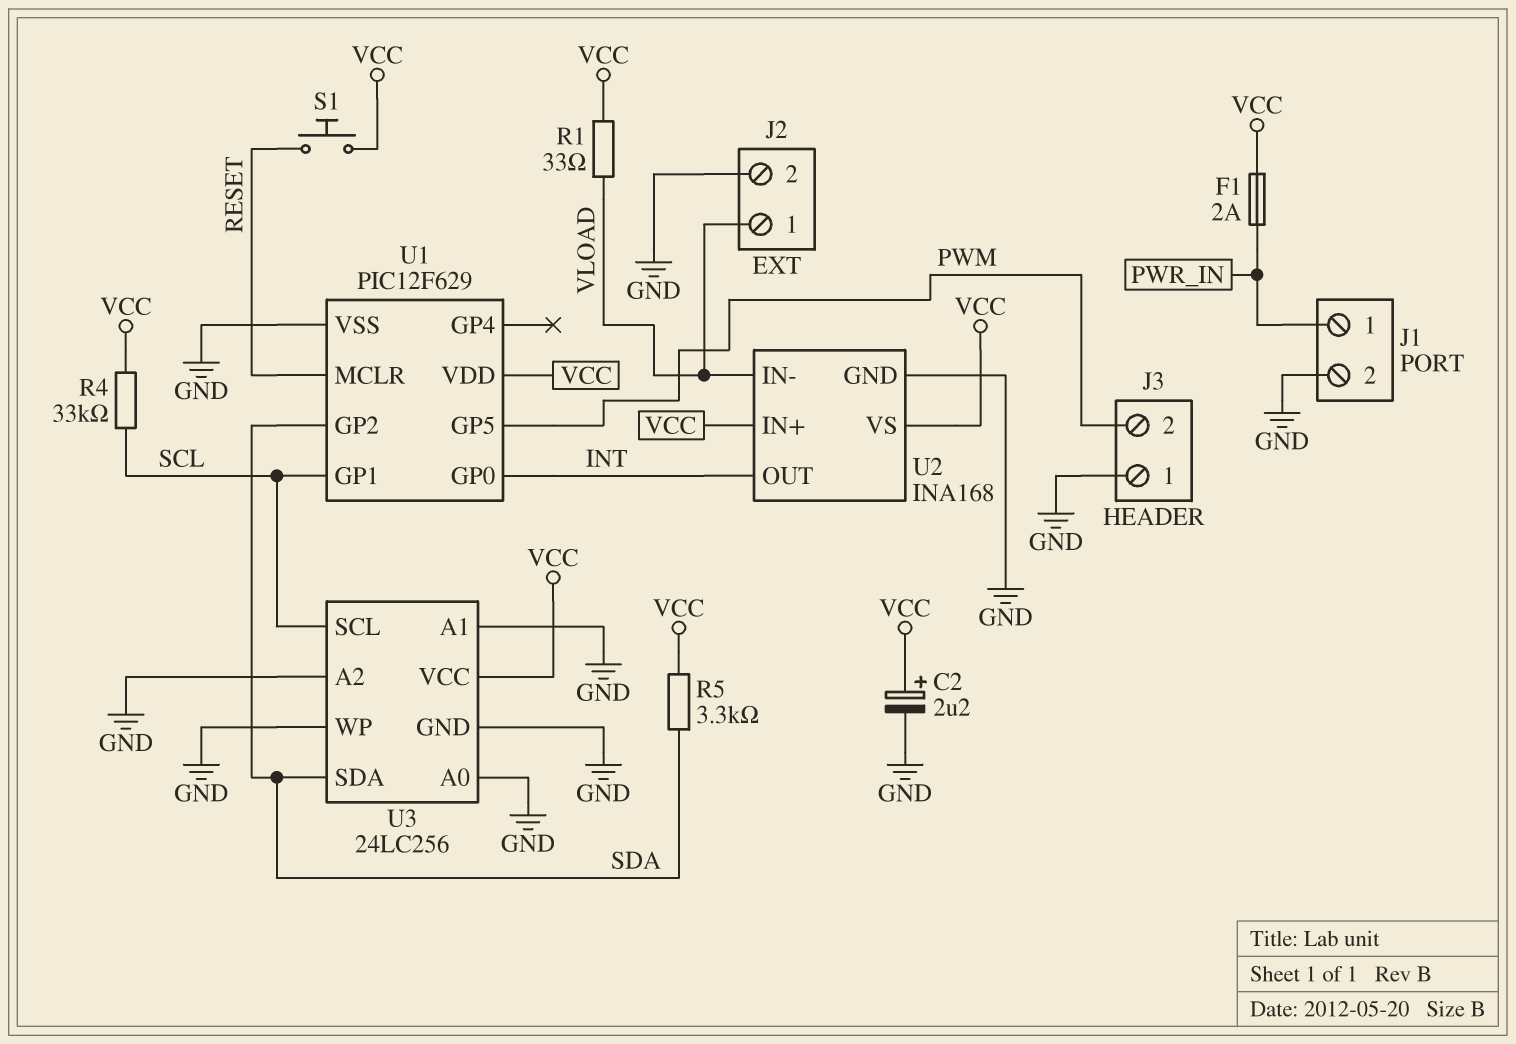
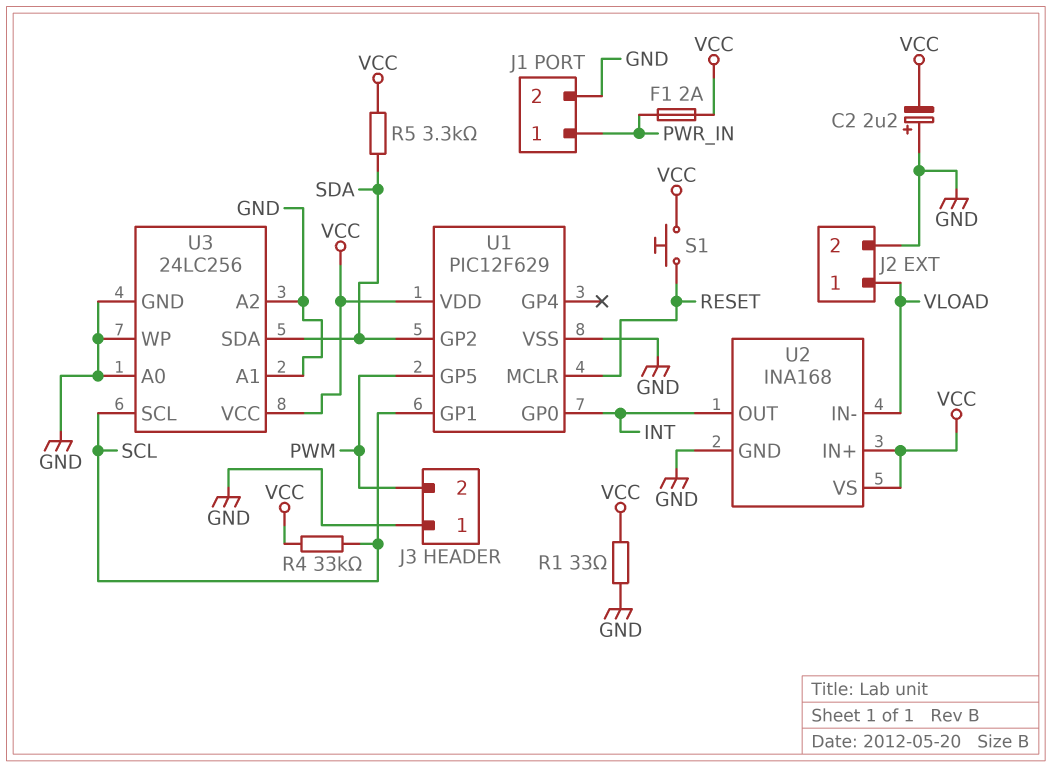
C2: 2.2uF (plus VCC, minus GND) -> 2.2uF (plus GND, minus VCC)
R1: 33 (VCC, VLOAD) -> 33 (GND, VCC)

